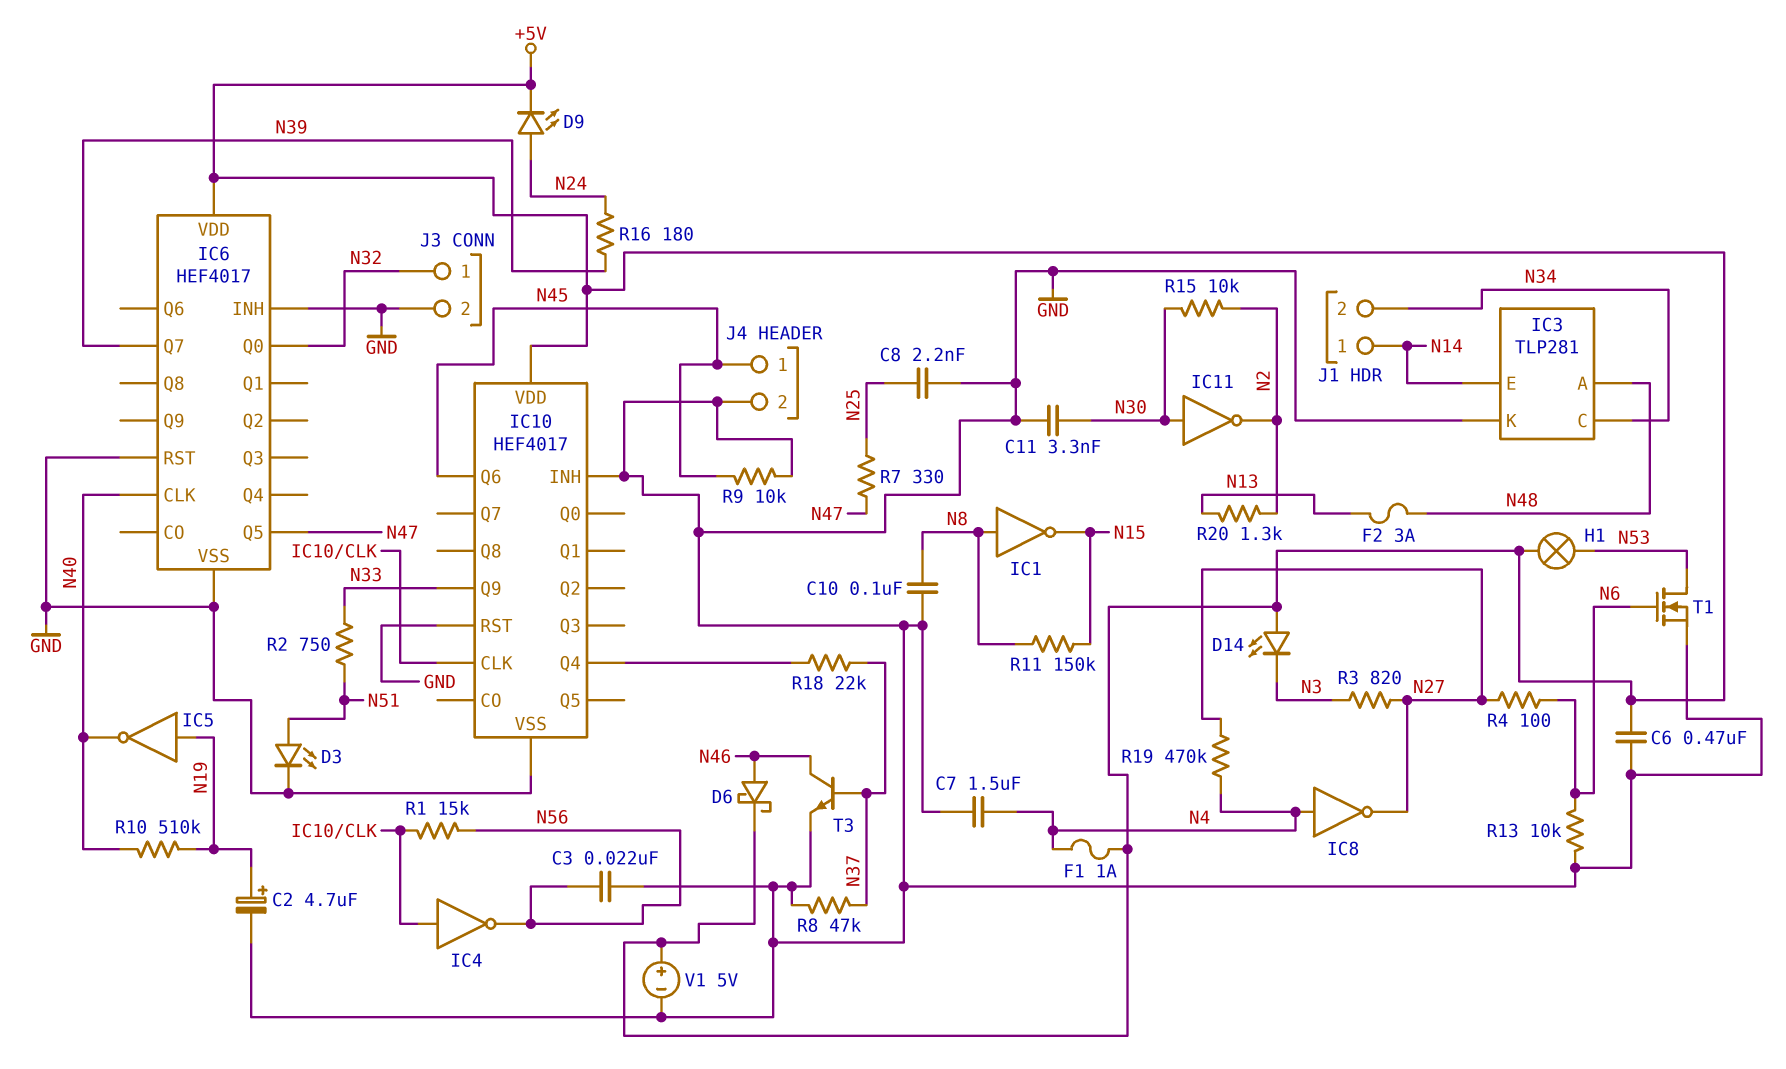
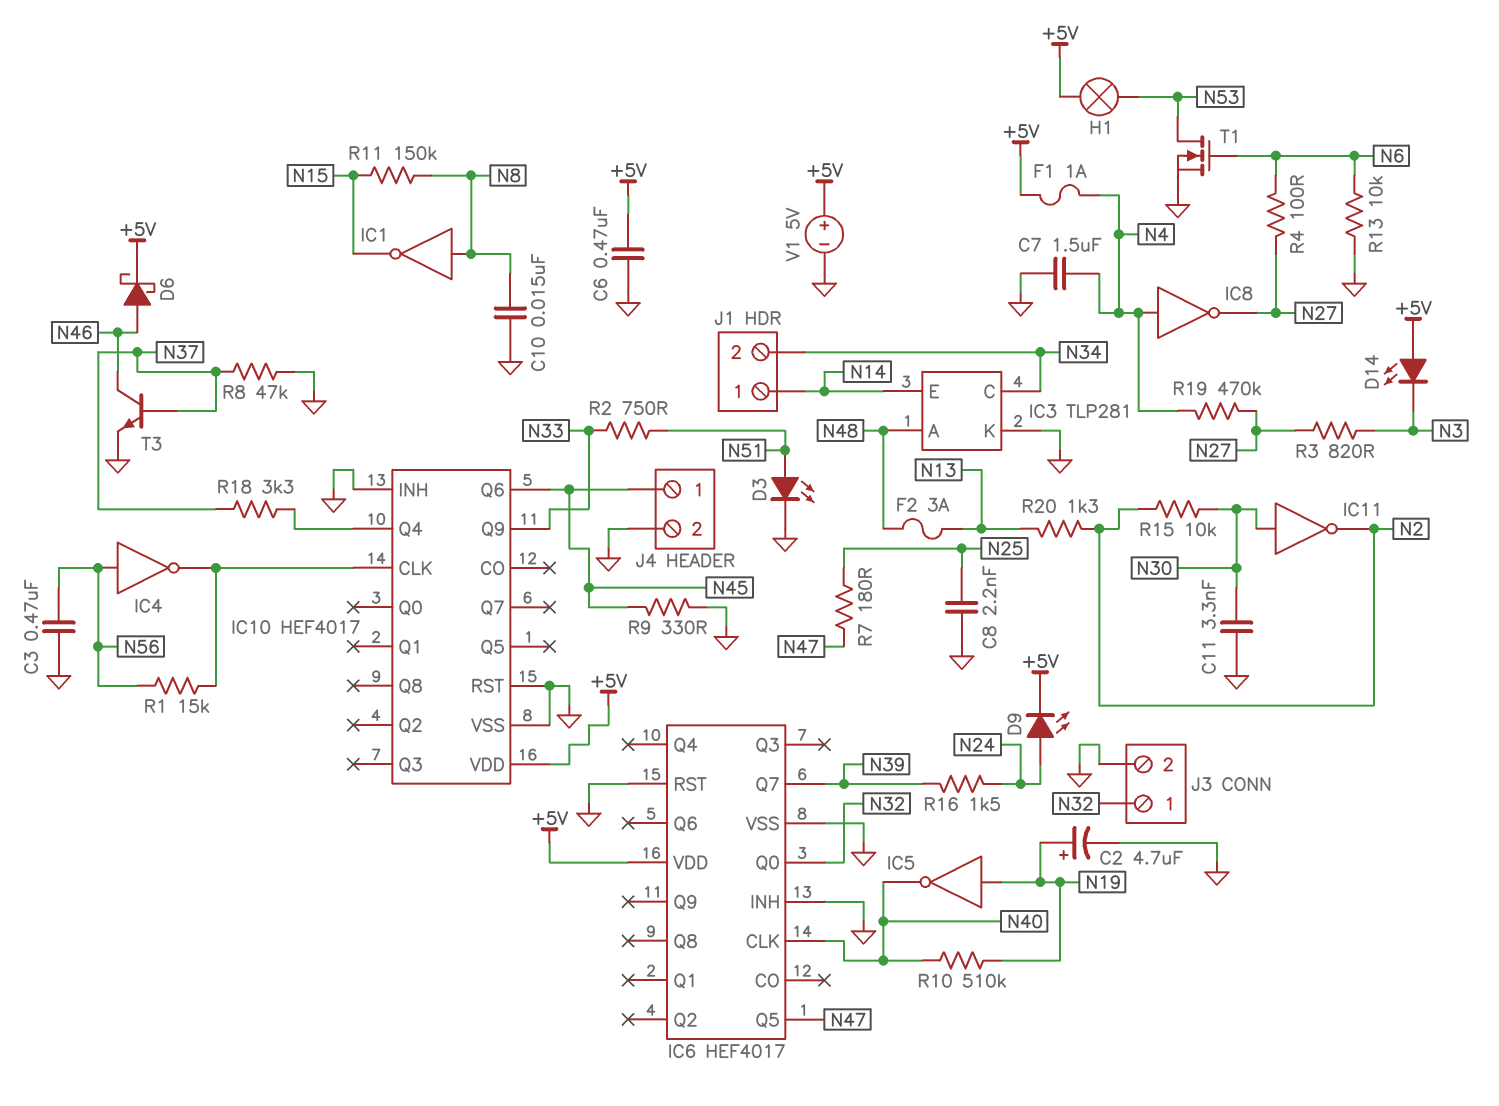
C3: 22nF (GND, N56) -> 470nF (GND, N56)
C10: 100nF (GND, N8) -> 15nF (GND, N8)
IC4: NOT (in IC10/CLK, out N56) -> NOT (in N56, out IC10/CLK)
R7: 330 (N25, N47) -> 180 (N25, N47)
R9: 10k (GND, N45) -> 330 (GND, N45)
R16: 180 (N24, N39) -> 1.5k (N24, N39)
R18: 22k (IC10/Q4, N37) -> 3.3k (IC10/Q4, N37)

